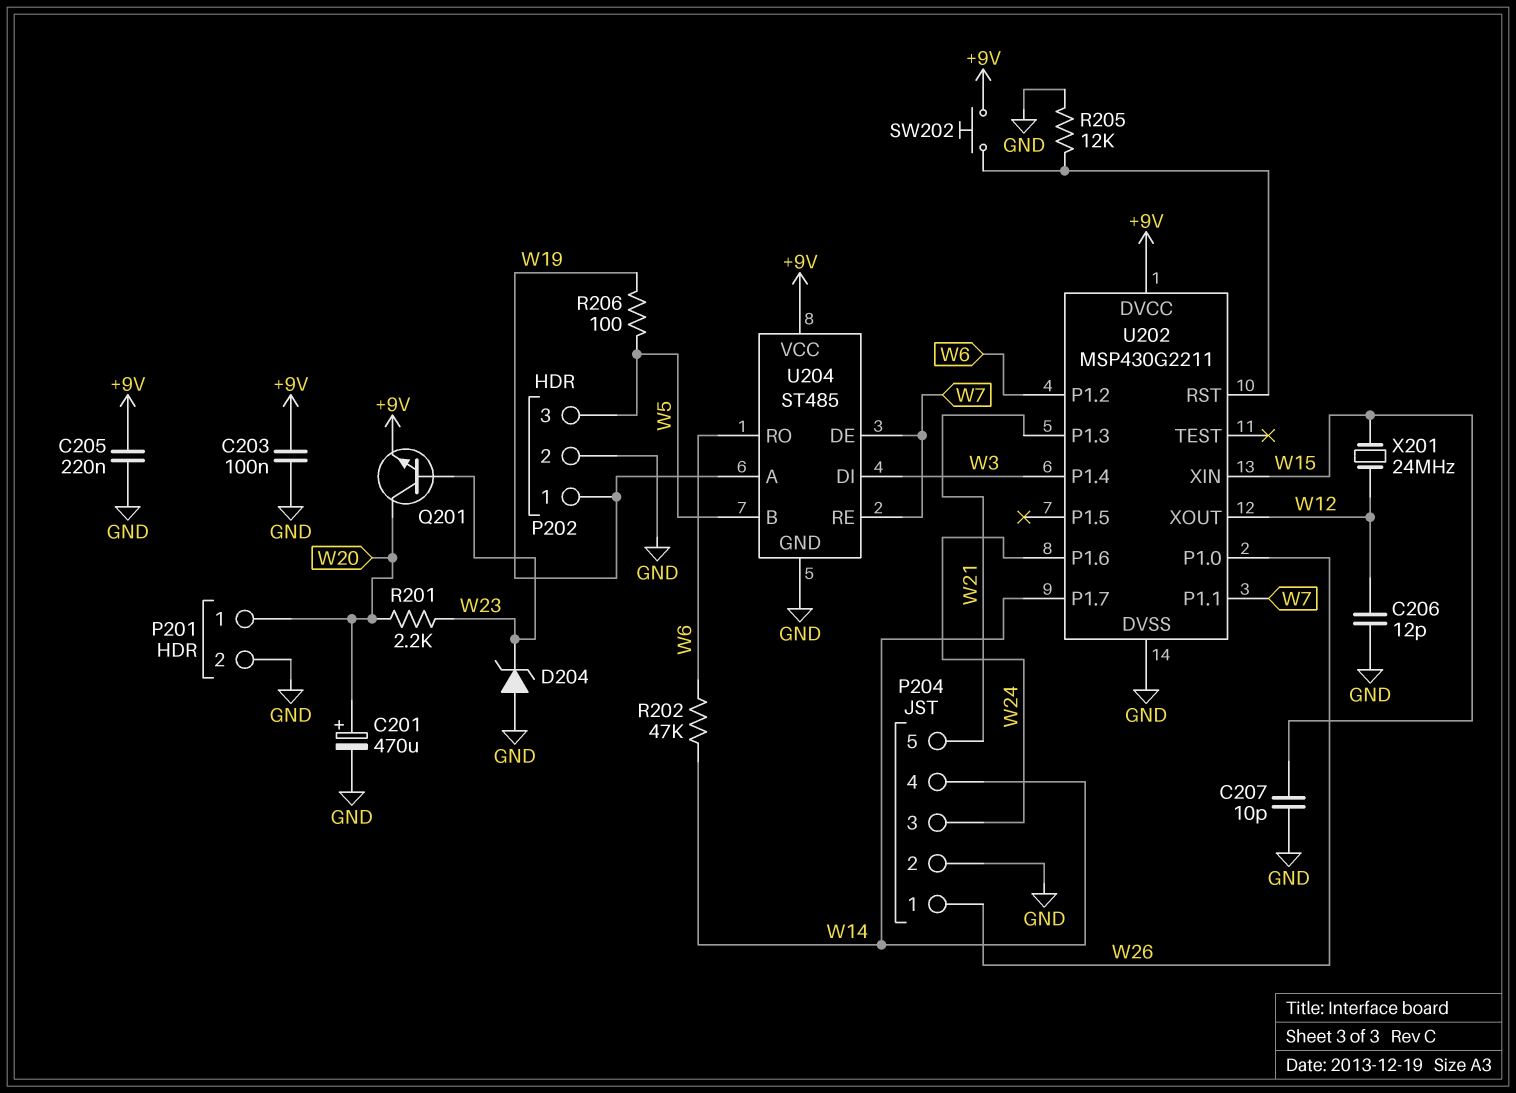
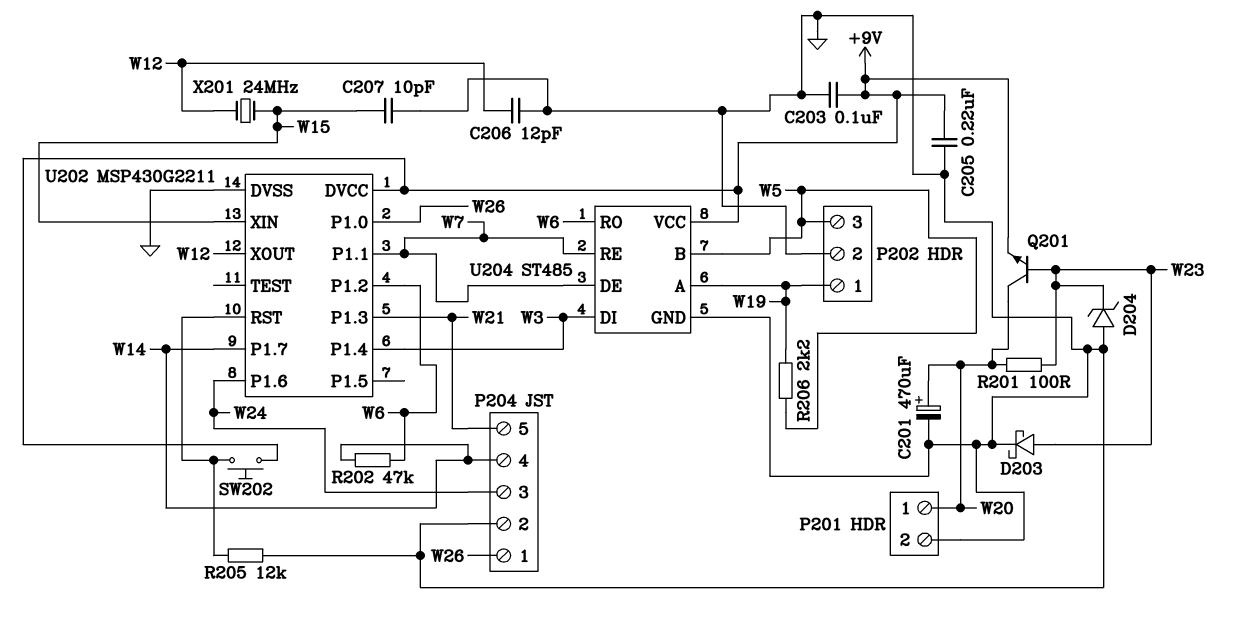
D203: none -> schottky (A W23, K GND)
R201: 2.2k (W20, W23) -> 100 (W20, W23)
R206: 100 (W5, W19) -> 2.2k (W5, W19)

